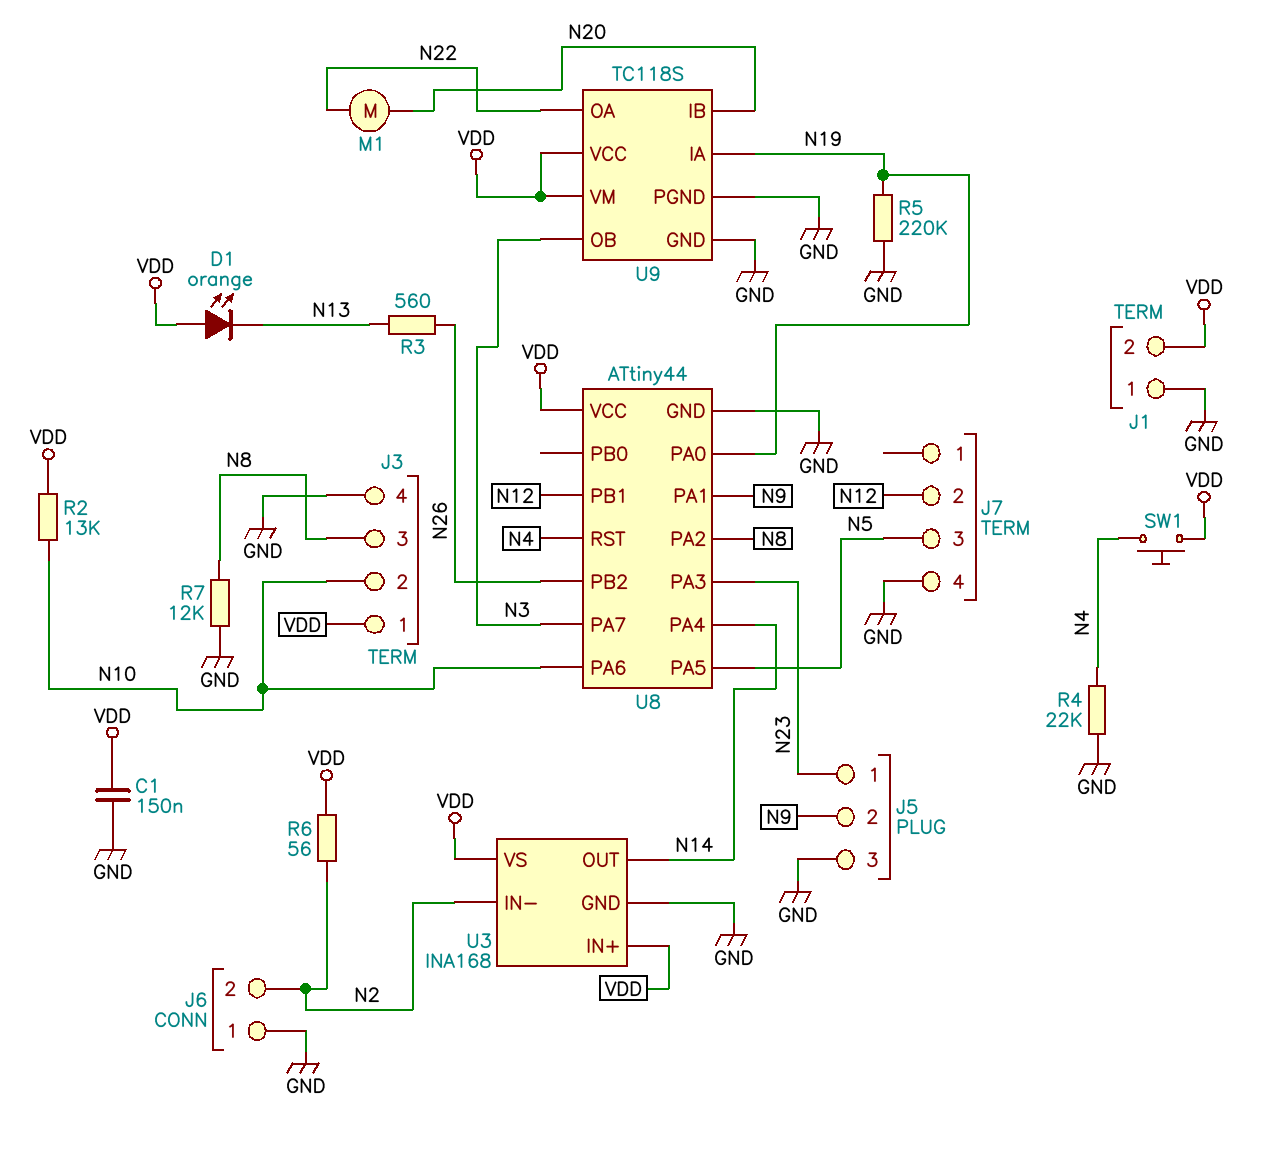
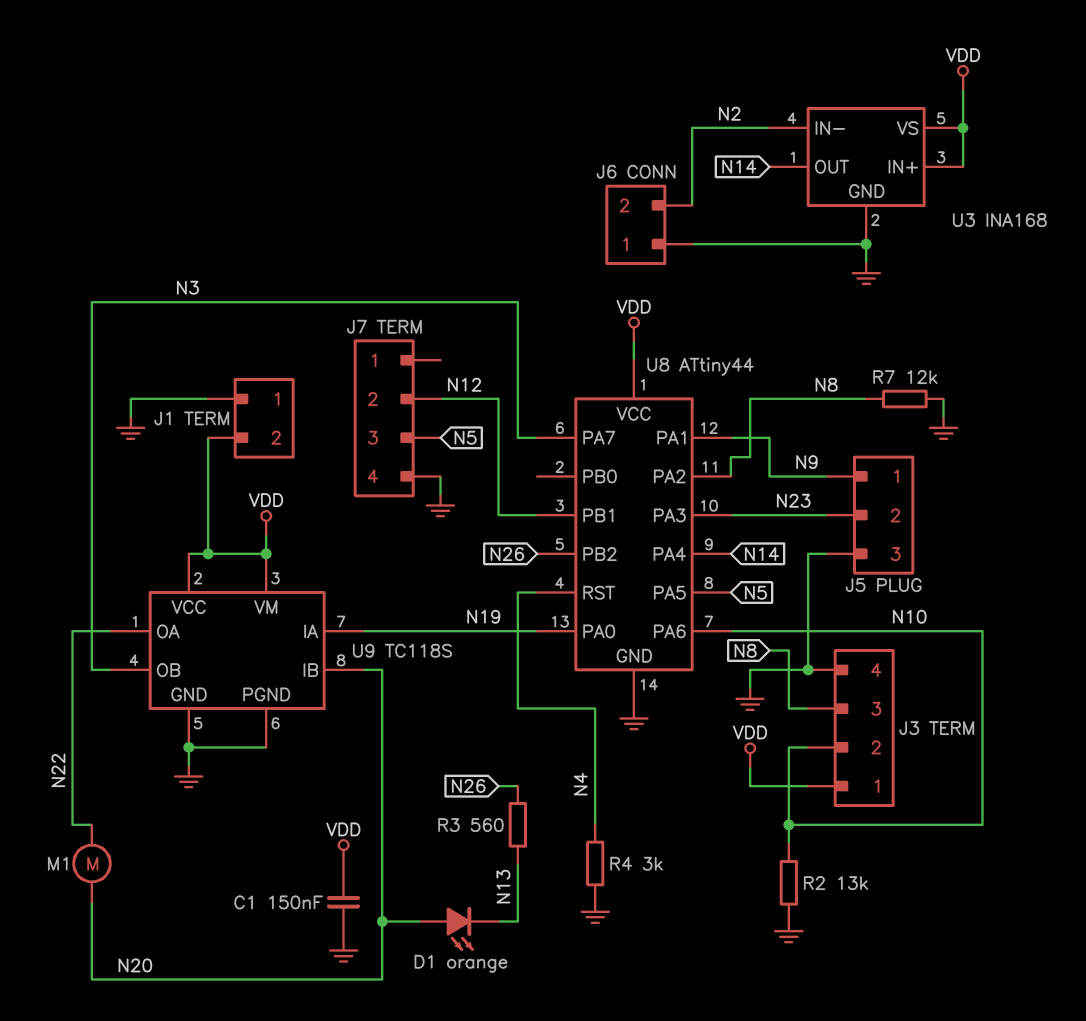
D1: LED orange (A VDD, K N13) -> LED orange (A N20, K N13)
J5 pin 1: N23 -> N9
J5 pin 2: N9 -> N23
R2: 13k (N10, VDD) -> 13k (GND, N10)
R4: 22k (GND, N4) -> 3k (GND, N4)
R5: 220k (GND, N19) -> none
R6: 56 (N2, VDD) -> none
SW1: button (N4, VDD) -> none

